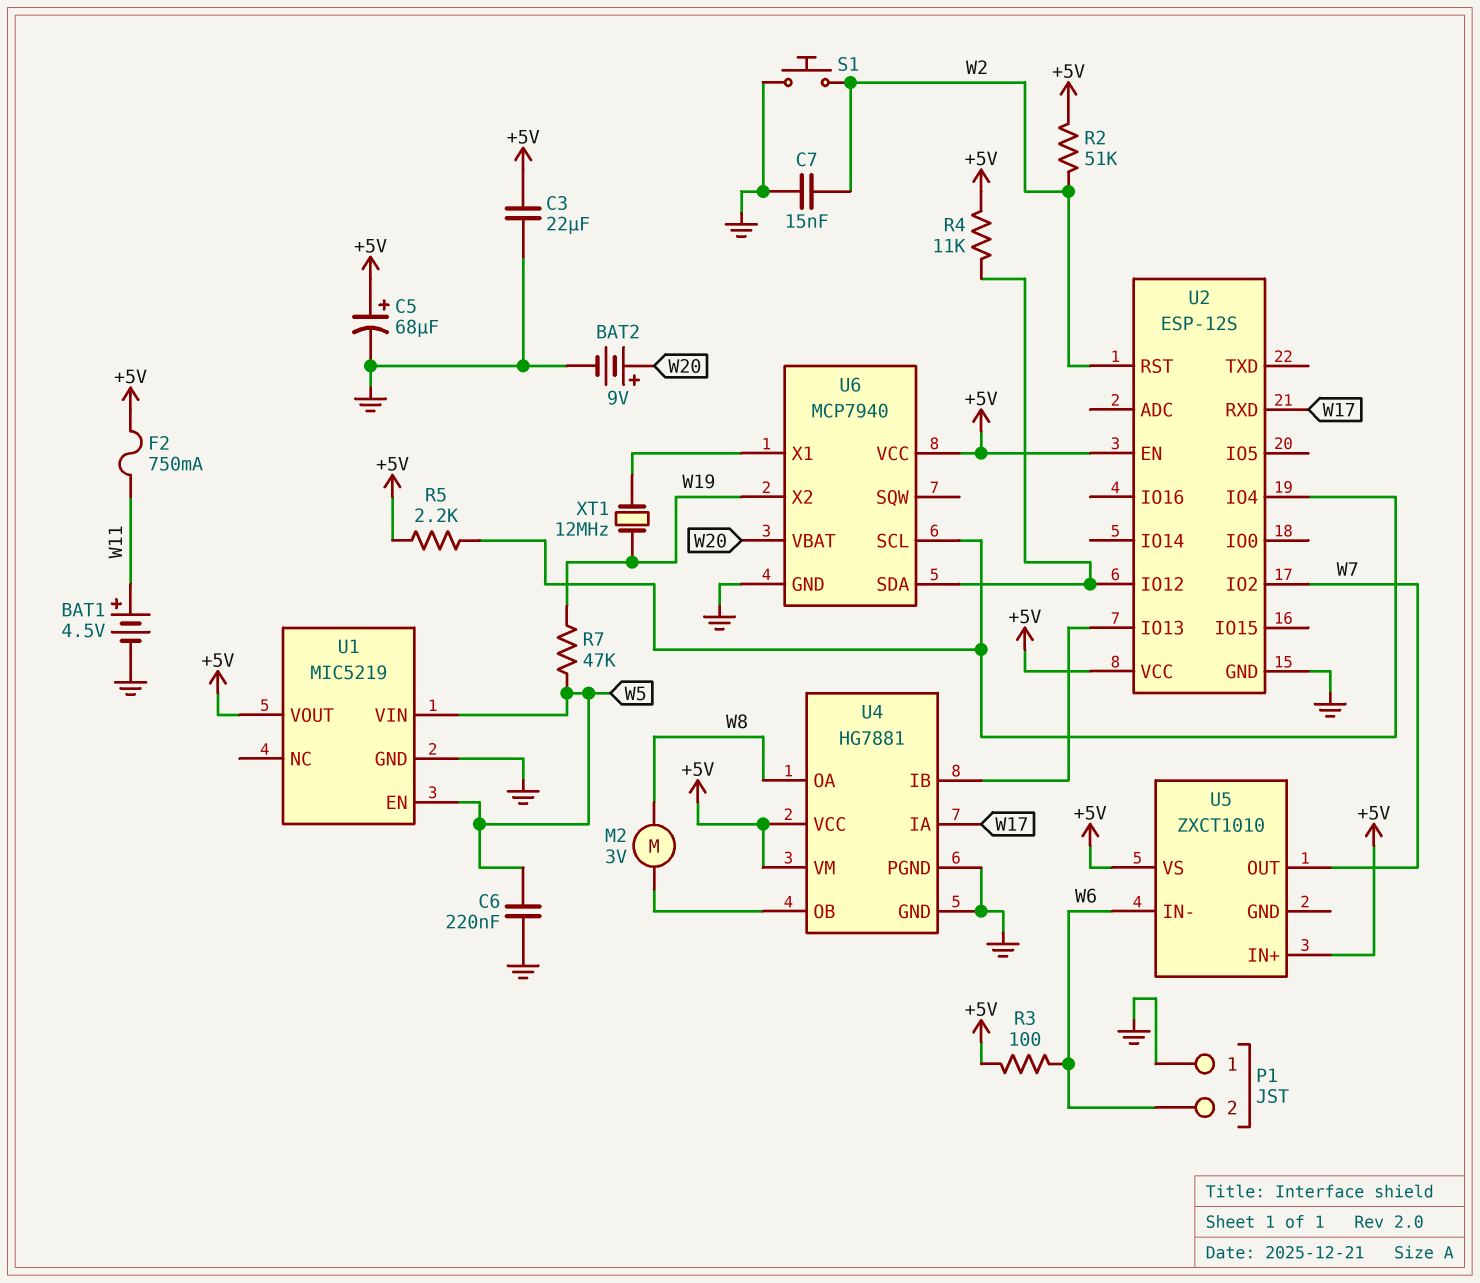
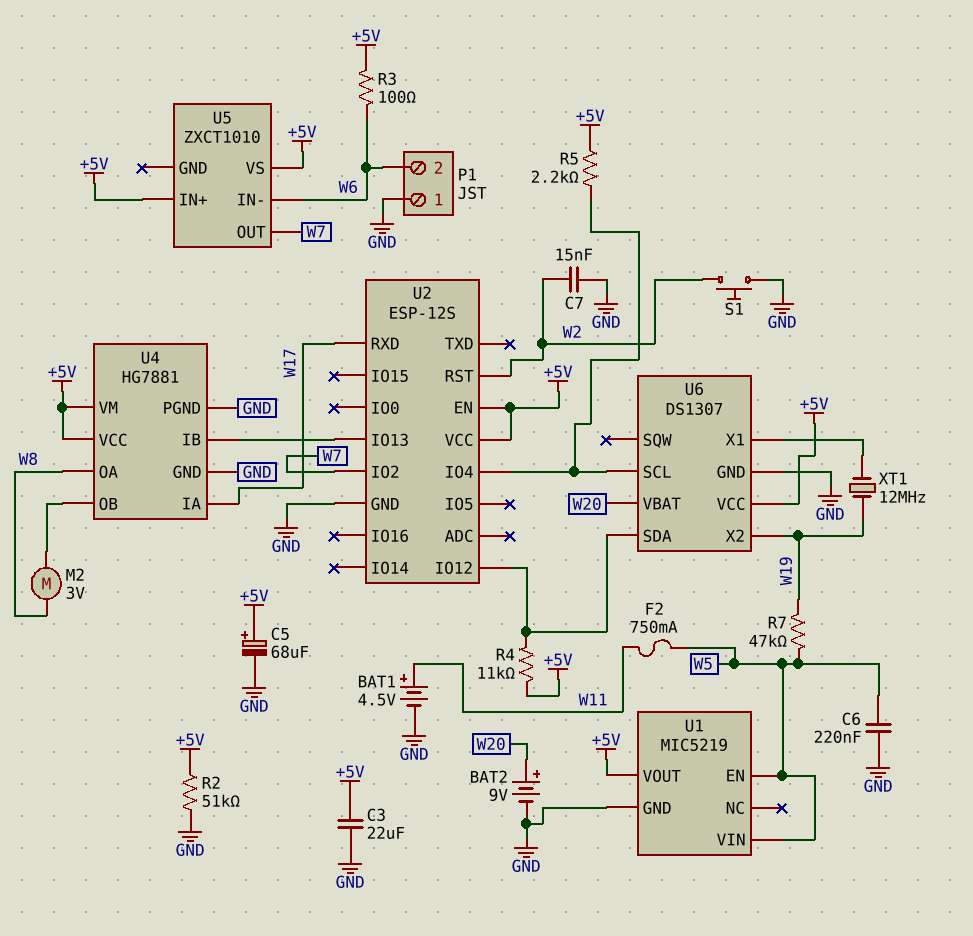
F2: 750mA (+5V, W11) -> 750mA (W5, W11)
R2: 51k (+5V, W2) -> 51k (+5V, GND)
U6: MCP7940 -> DS1307

